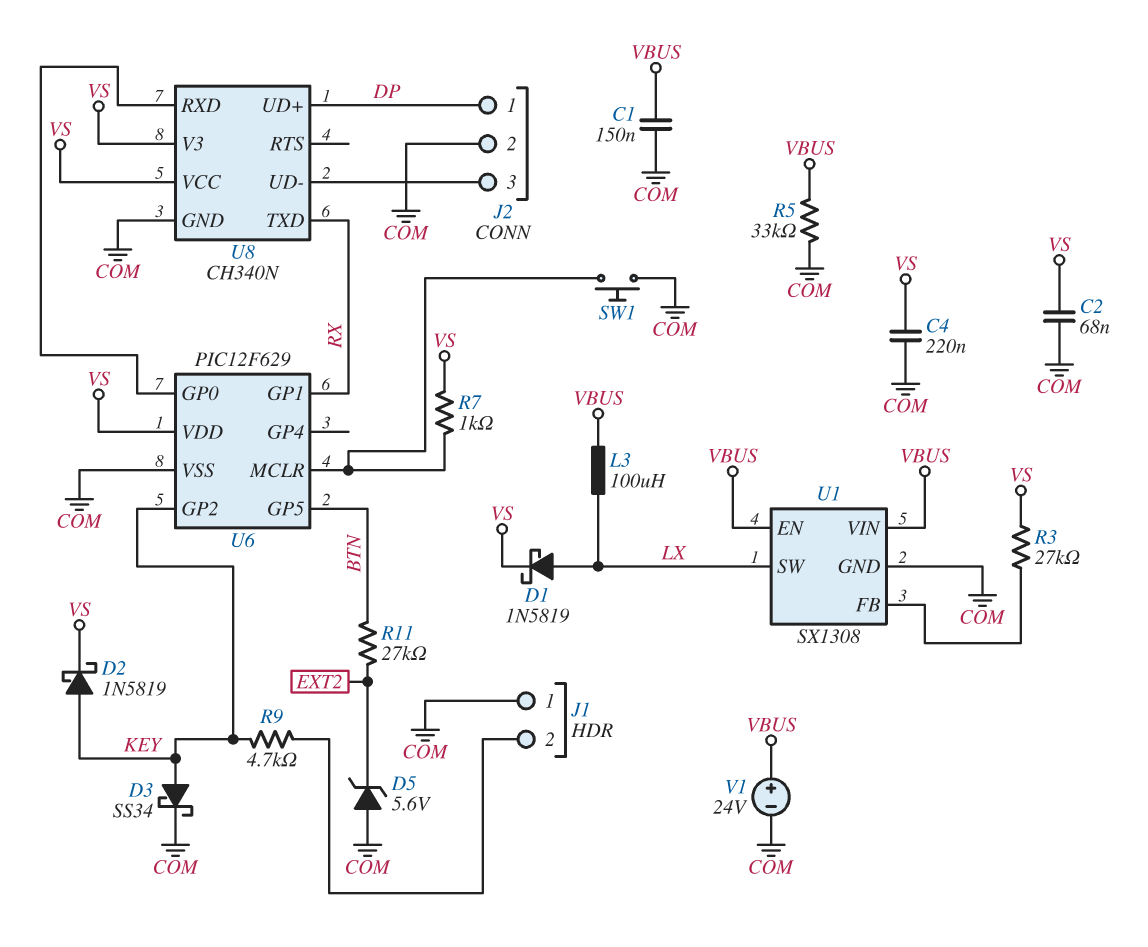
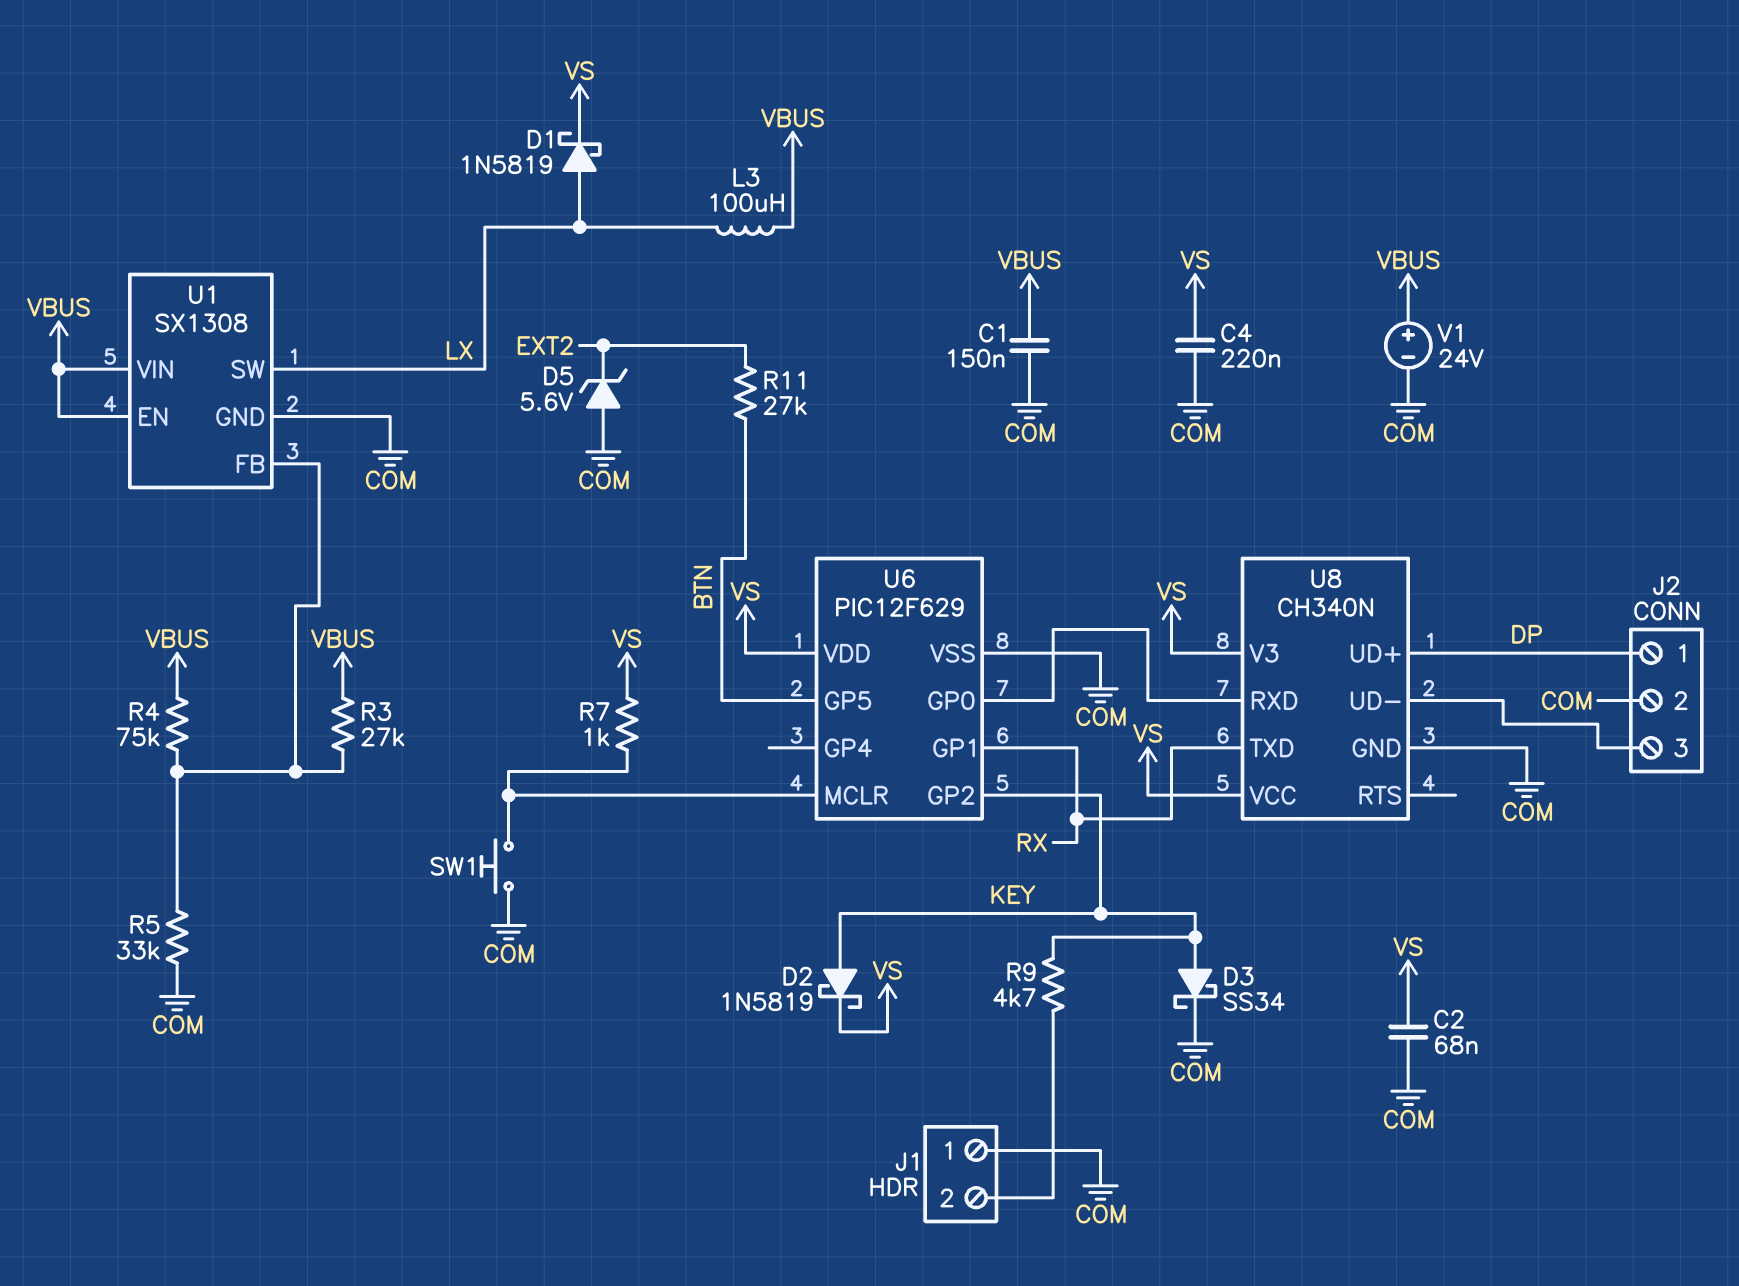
R3: 27k (U1/FB, VS) -> 27k (U1/FB, VBUS)
R4: none -> 75k (U1/FB, VBUS)
R5: 33k (COM, VBUS) -> 33k (COM, U1/FB)

